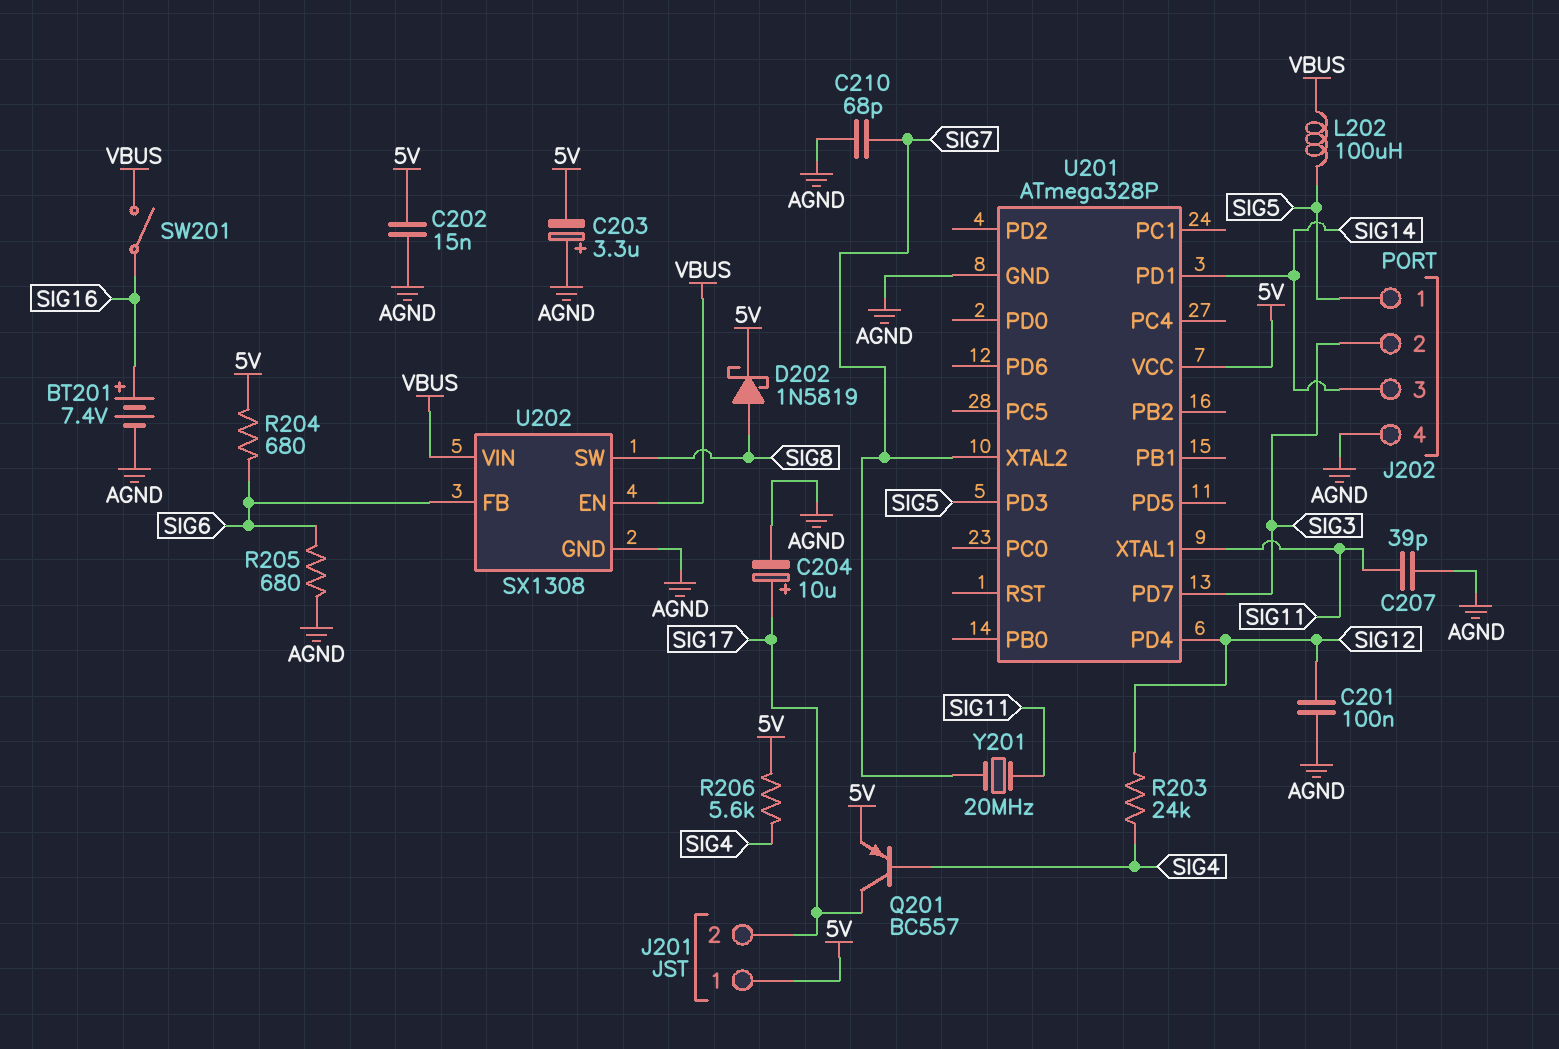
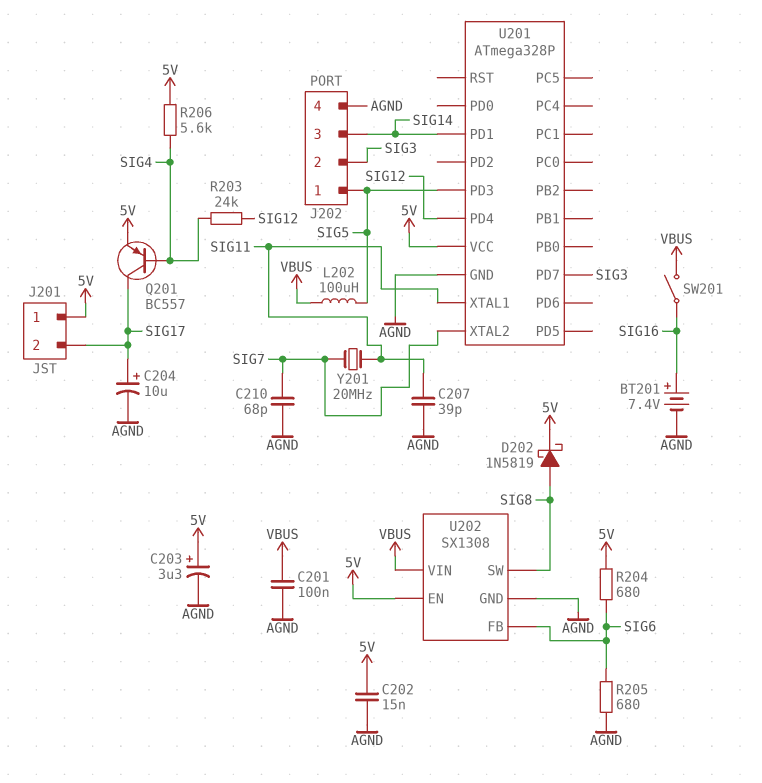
C201: 100nF (AGND, SIG12) -> 100nF (AGND, VBUS)
C203: 3.3uF (plus AGND, minus 5V) -> 3.3uF (plus 5V, minus AGND)
U202 pin EN: VBUS -> 5V

